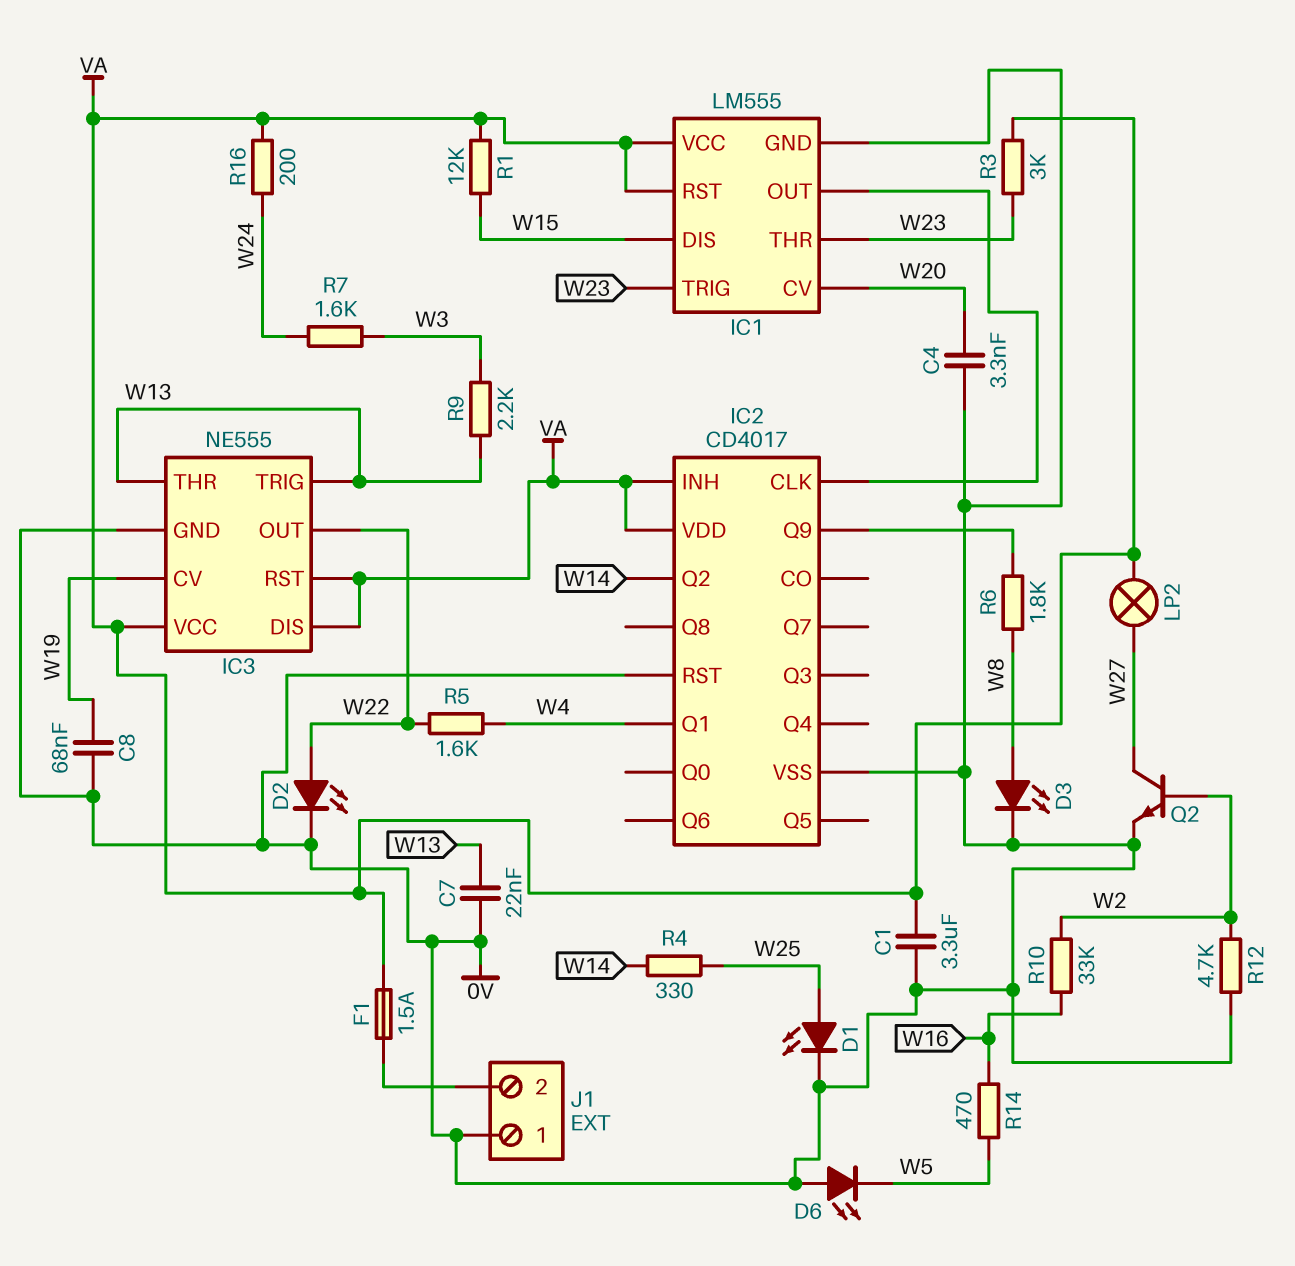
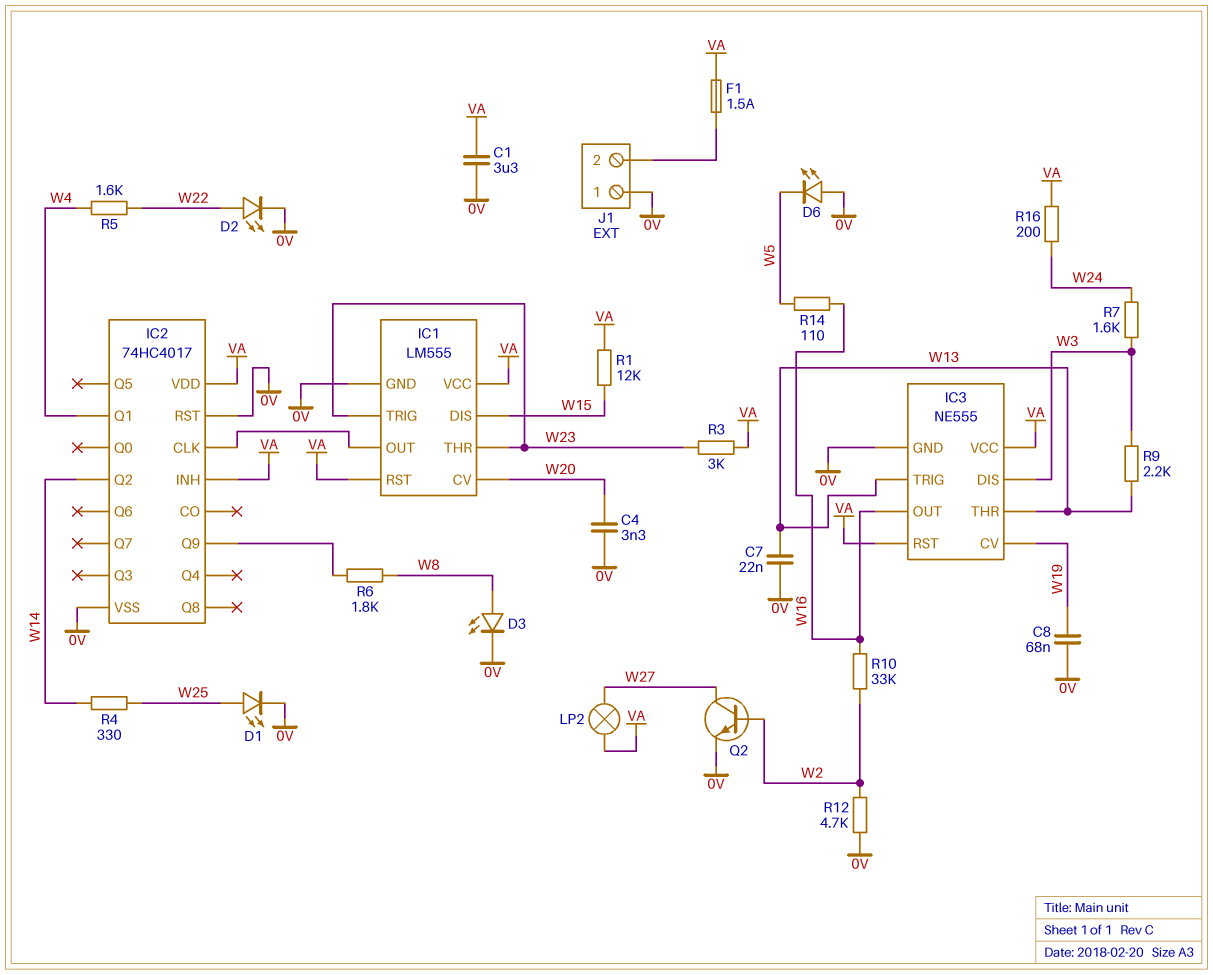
IC2: CD4017 -> 74HC4017
IC3 pin DIS: VA -> W3
IC3 pin OUT: W22 -> W16
R14: 470 (W5, W16) -> 110 (W5, W16)

